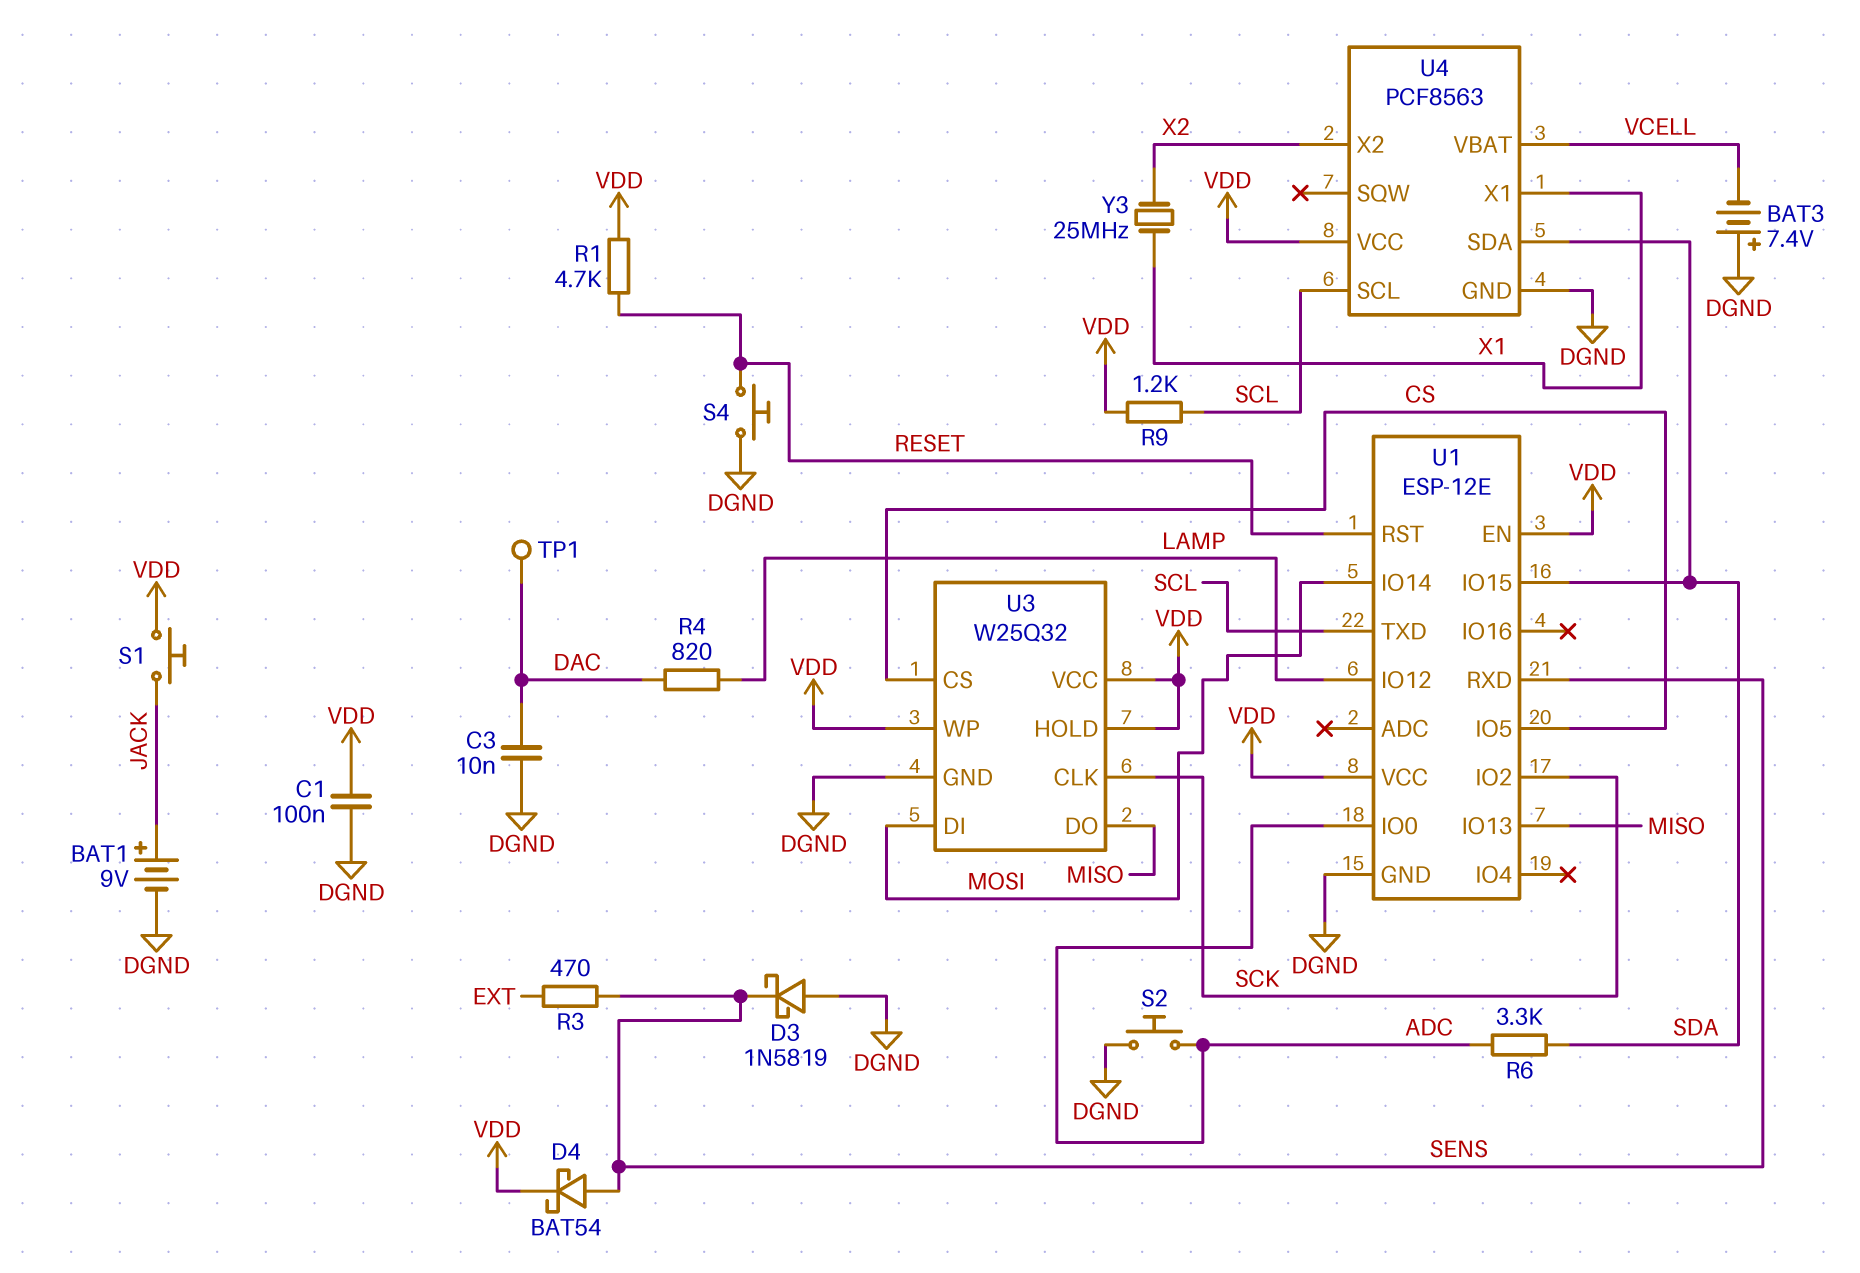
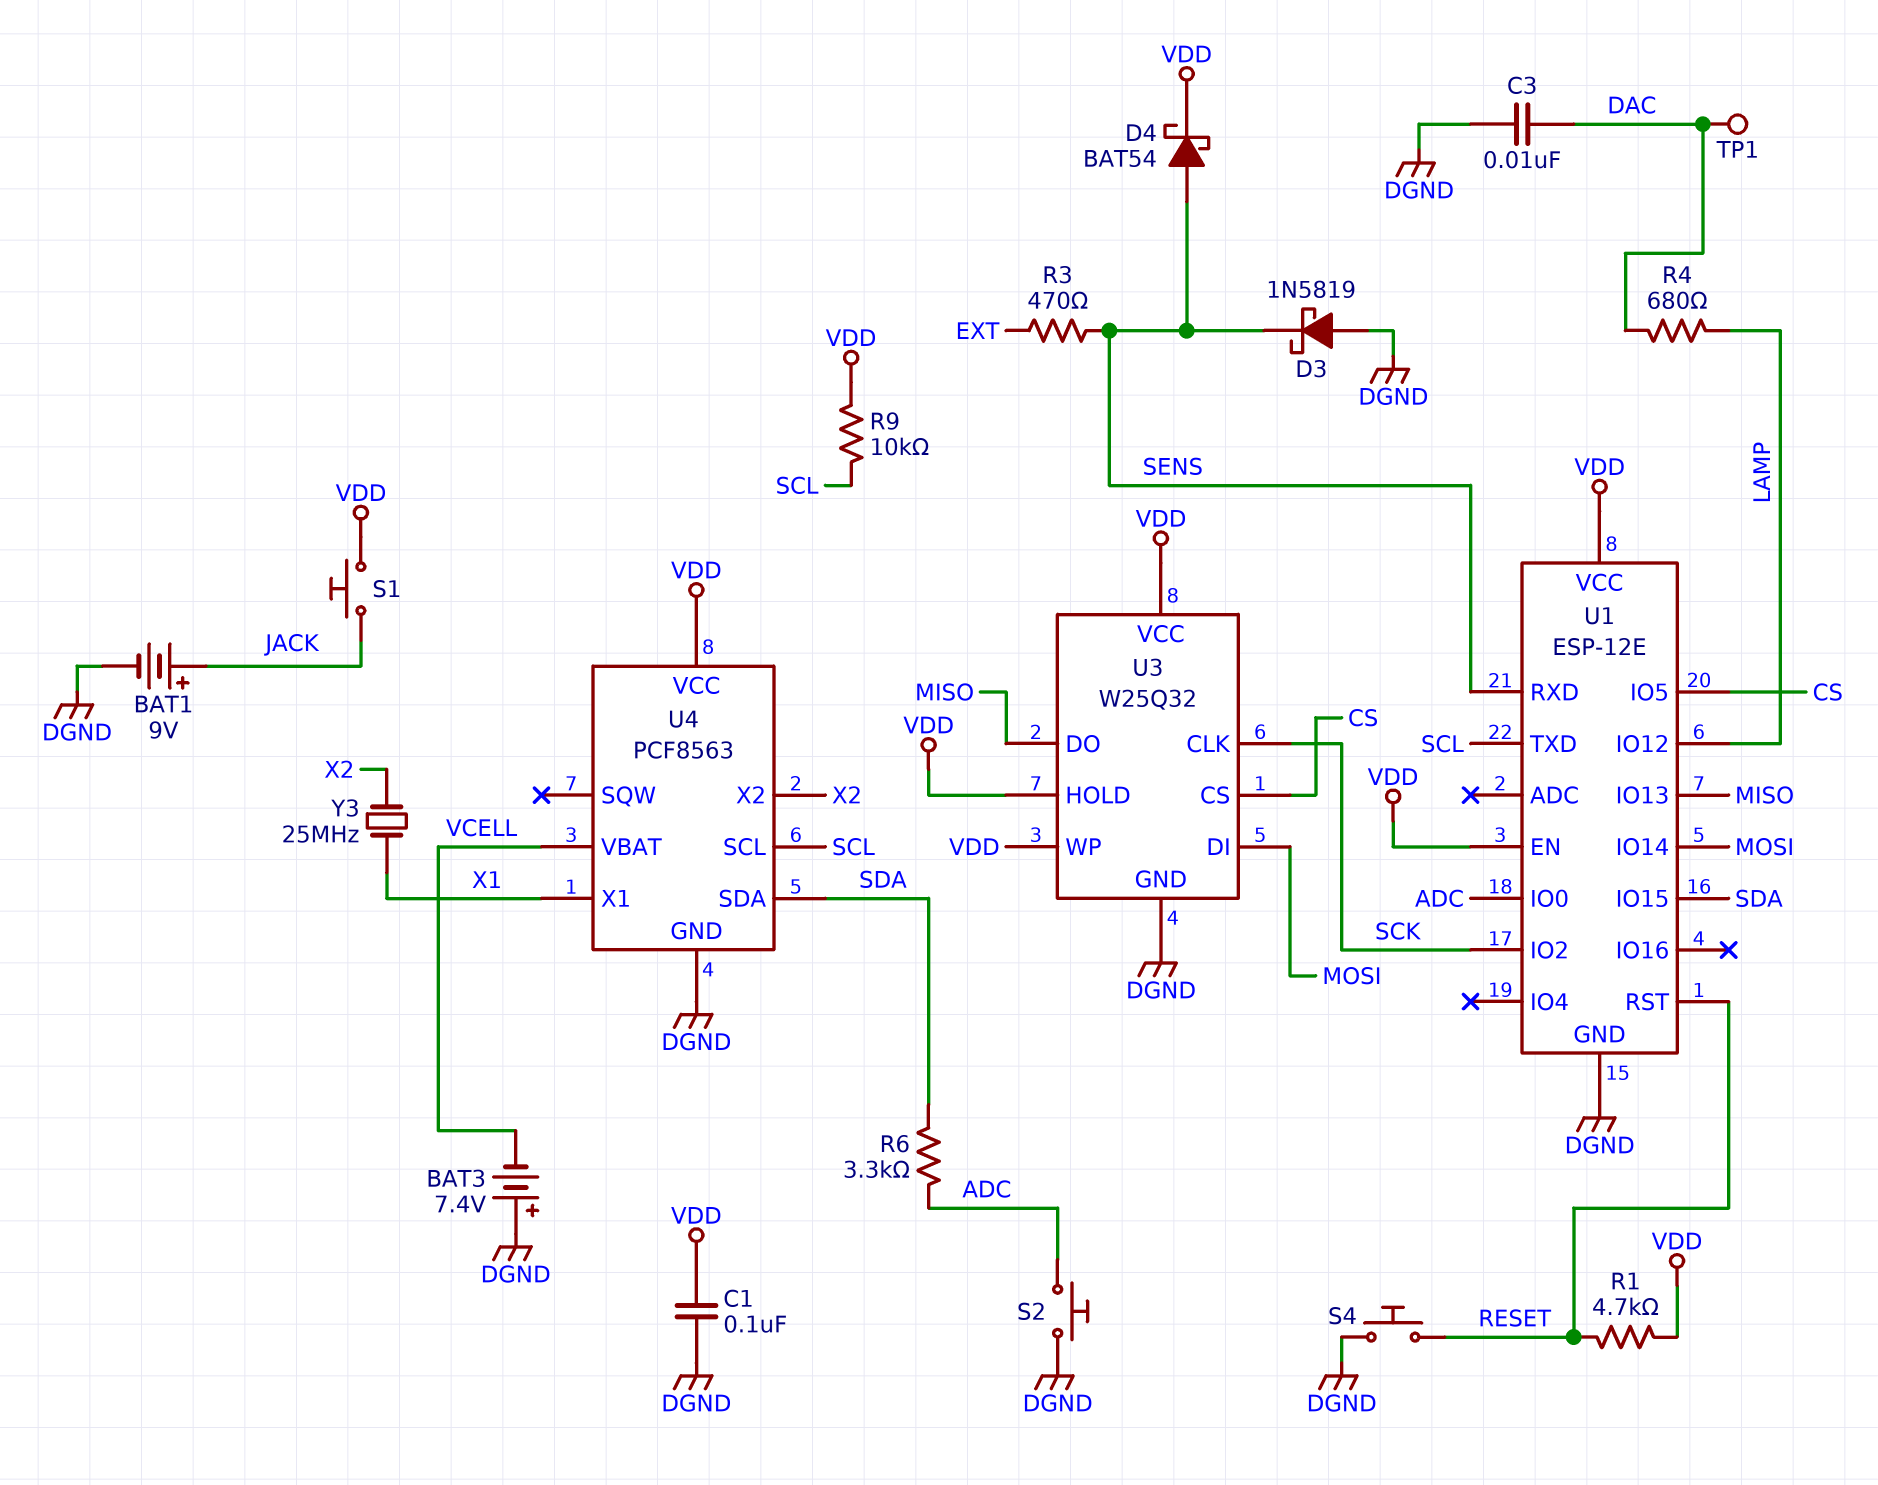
R4: 820 (DAC, LAMP) -> 680 (DAC, LAMP)
R9: 1.2k (SCL, VDD) -> 10k (SCL, VDD)

